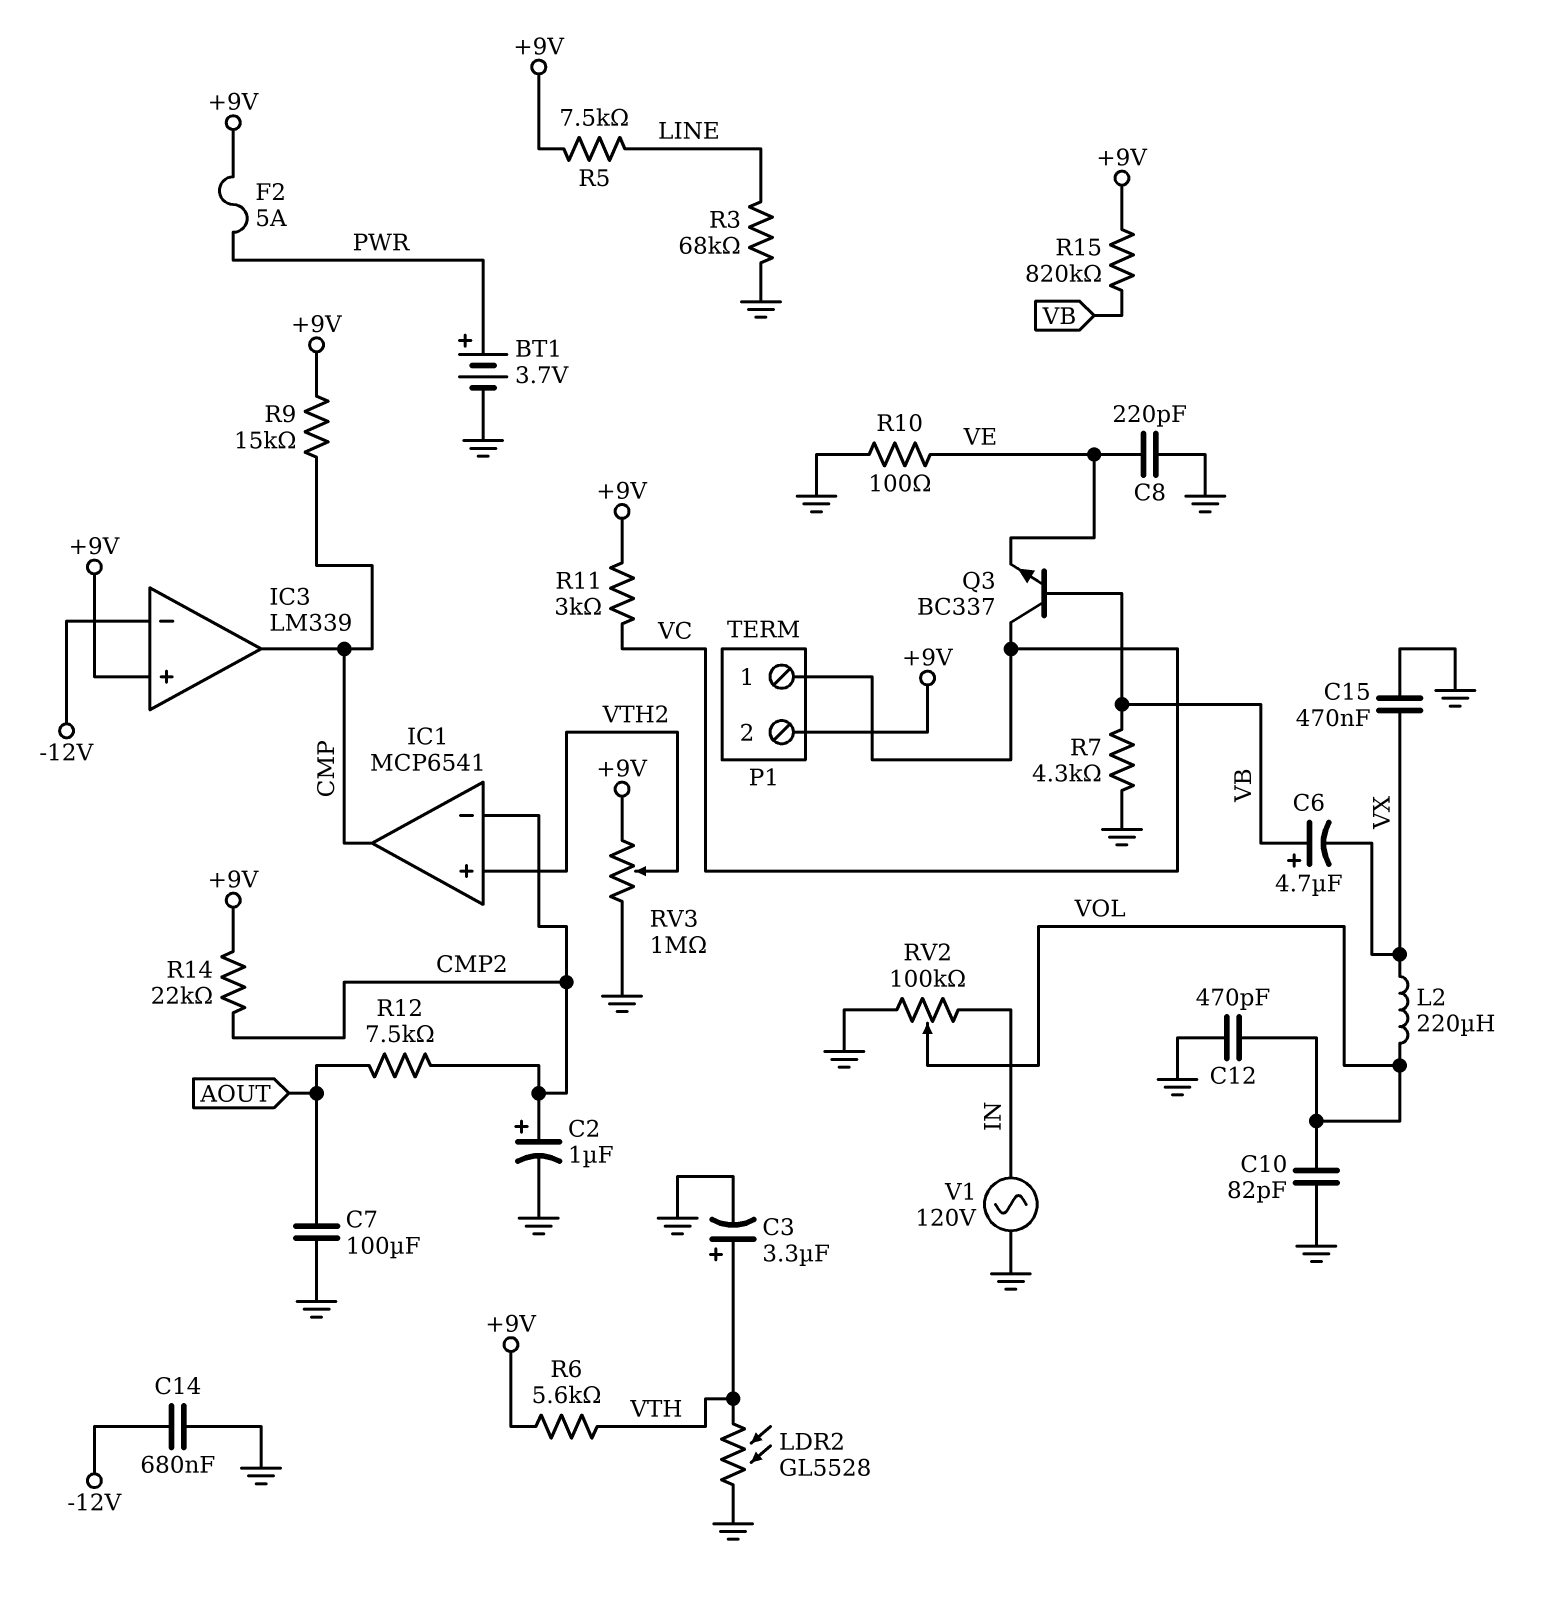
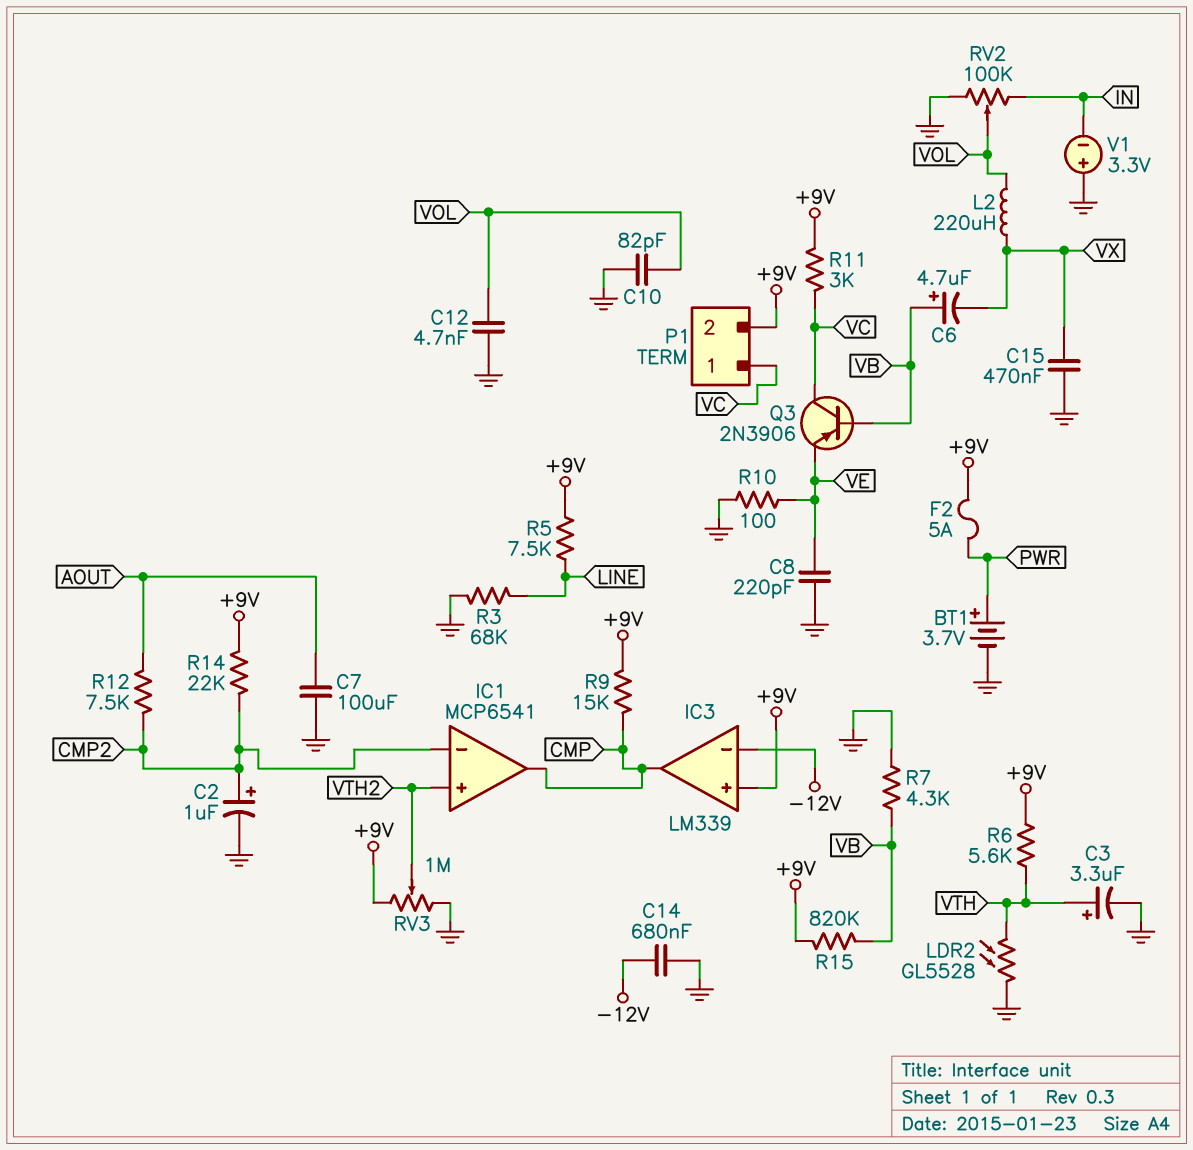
C12: 470pF (GND, VOL) -> 4.7nF (GND, VOL)
Q3: NPN BC337 (B VB, C VC, E VE) -> PNP 2N3906 (B VB, C VC, E VE)
V1: AC 120V (GND, IN) -> 3.3V (plus GND, minus IN)

